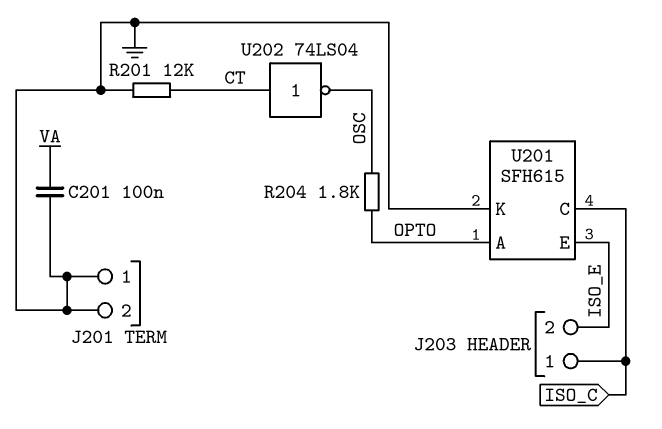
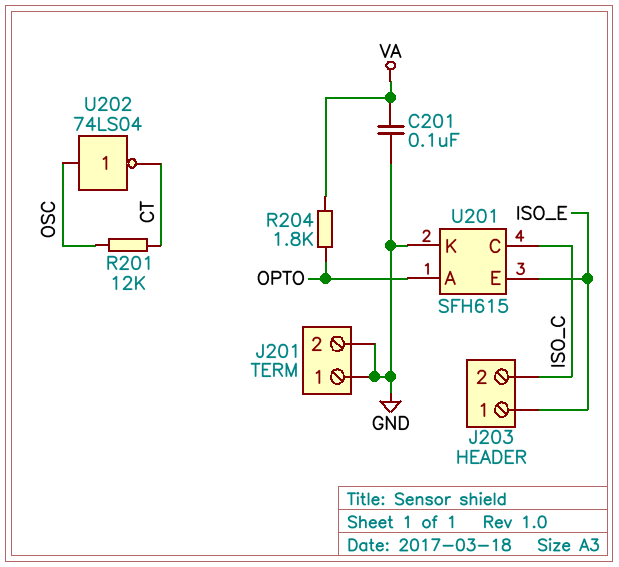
J203 pin 1: ISO_C -> ISO_E
J203 pin 2: ISO_E -> ISO_C
R201: 12k (CT, GND) -> 12k (CT, OSC)
R204: 1.8k (OPTO, OSC) -> 1.8k (OPTO, VA)
U202: NOT 74LS04 (in CT, out OSC) -> NOT 74LS04 (in OSC, out CT)

